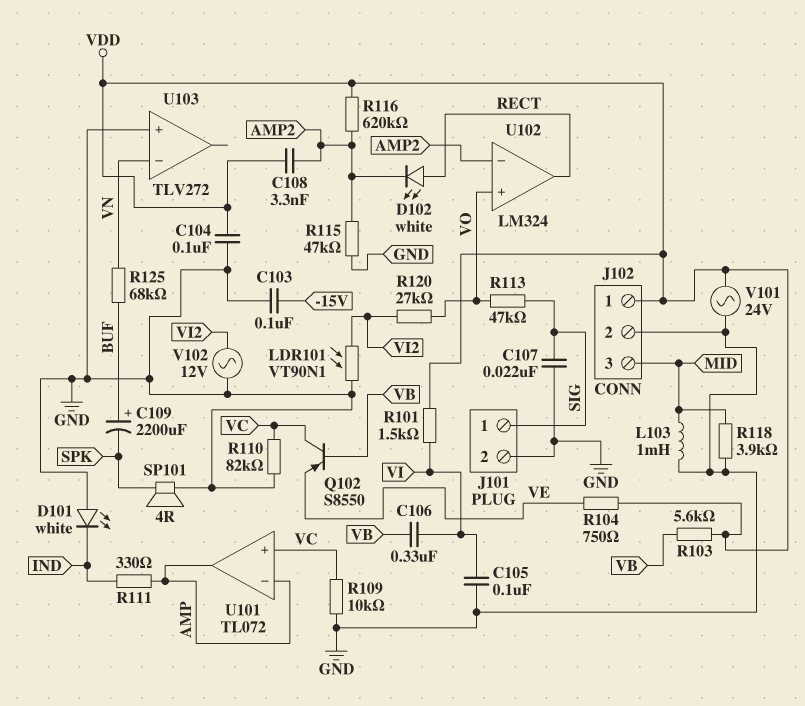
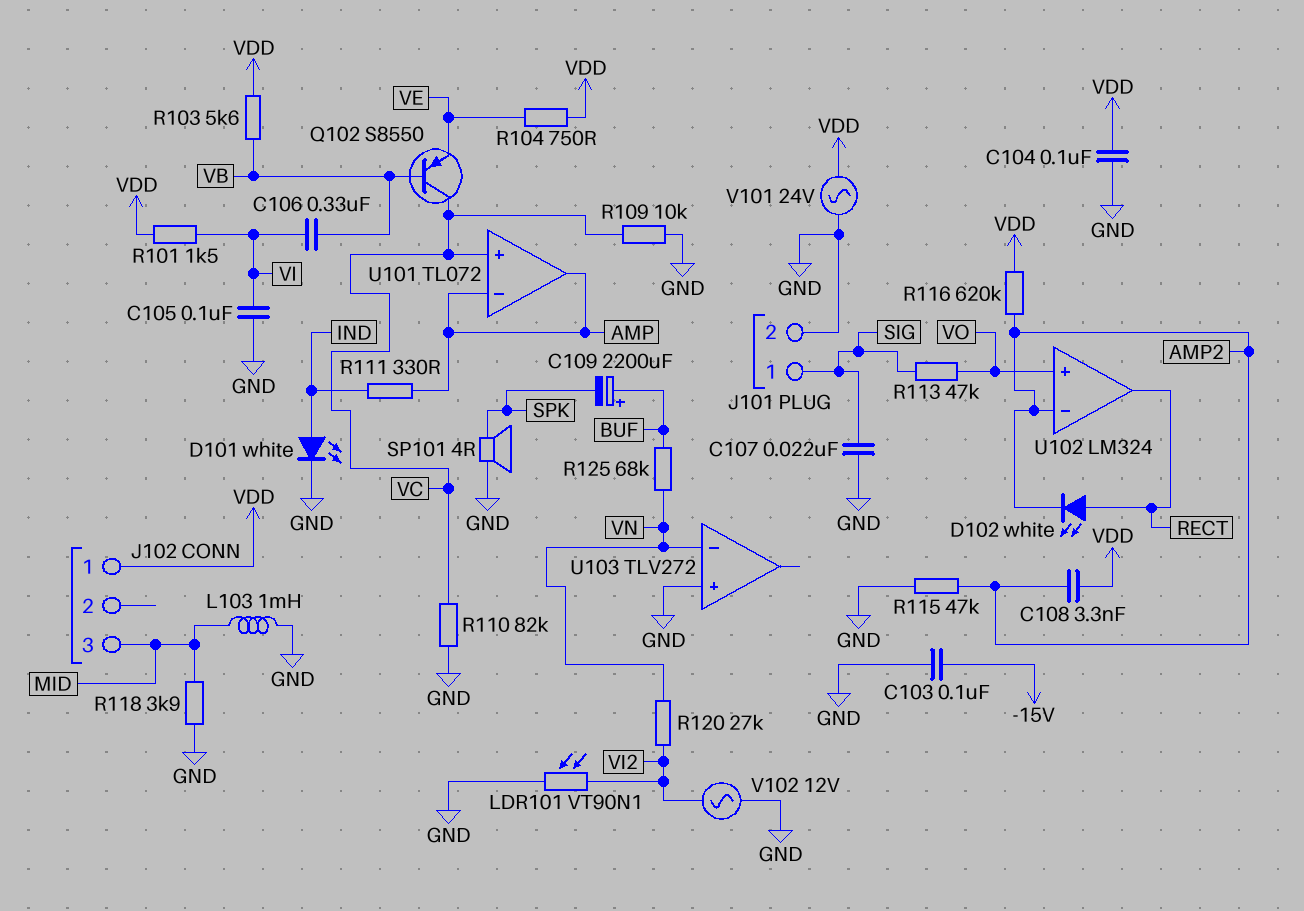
D101: LED white (A GND, K IND) -> LED white (A IND, K GND)
J102 pin 2: GND -> none
R120: 27k (VI2, VO) -> 27k (VI2, VN)

